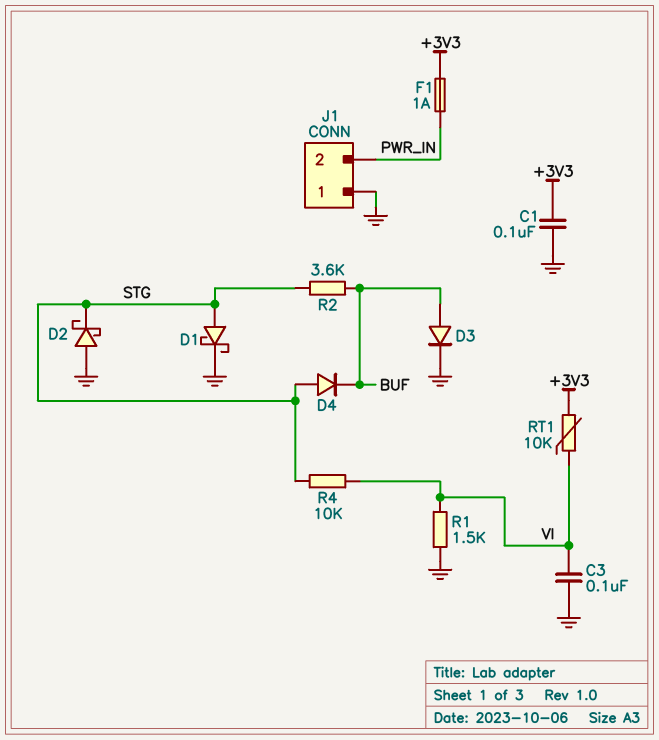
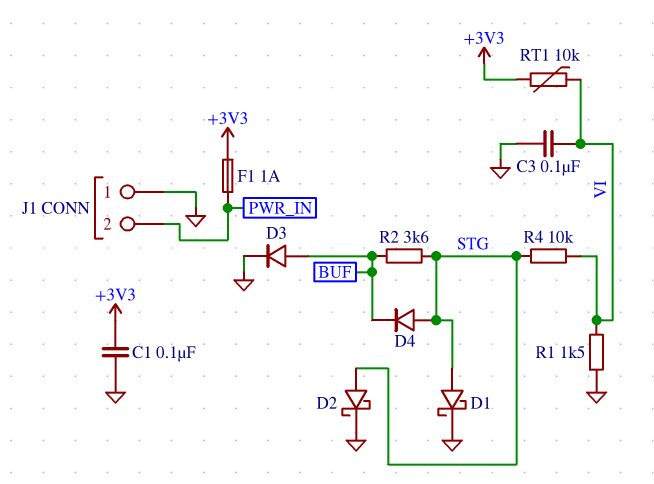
D2: schottky (A GND, K STG) -> schottky (A STG, K GND)

